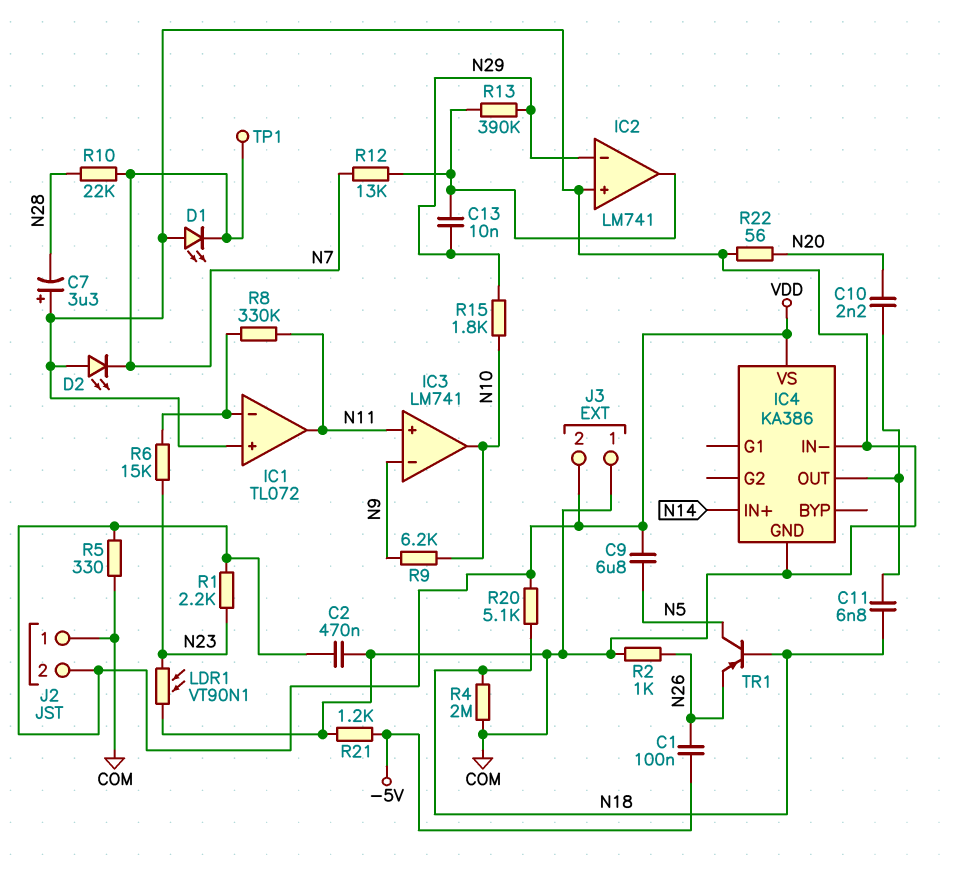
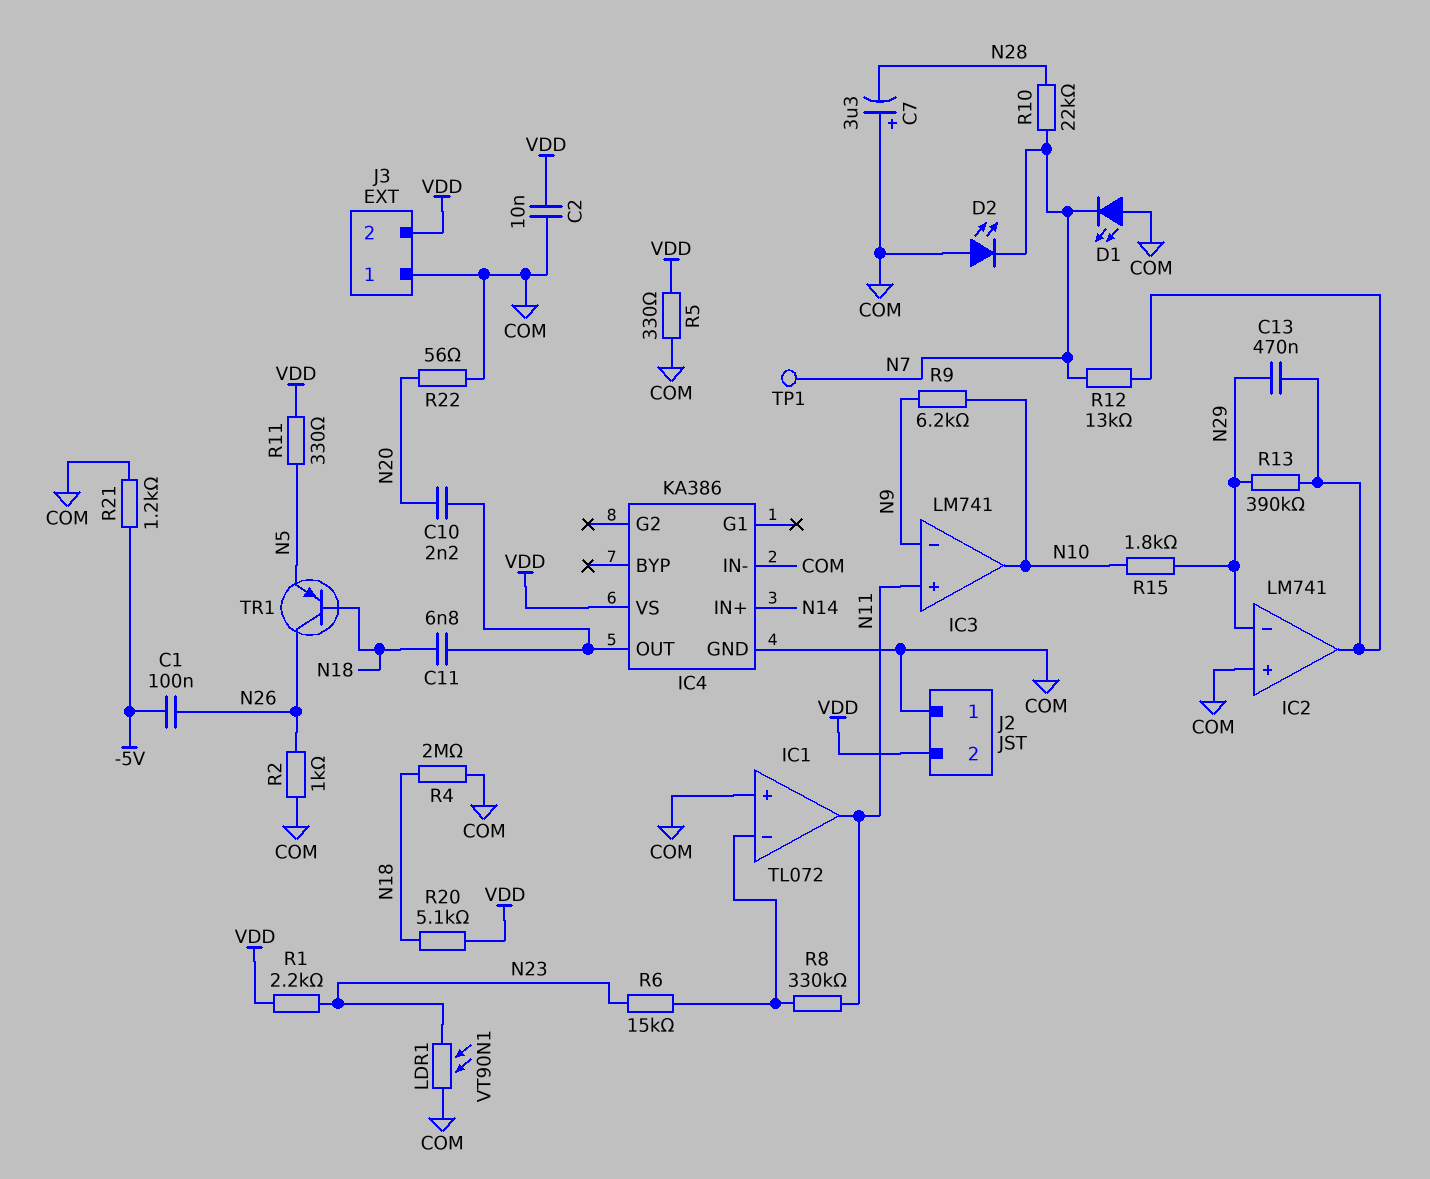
C2: 470nF (COM, VDD) -> 10nF (COM, VDD)
C9: 6.8uF (N5, VDD) -> none
C13: 10nF (IC2/out, N29) -> 470nF (IC2/out, N29)
R11: none -> 330 (N5, VDD)
TR1: PNP (B N18, C N5, E N26) -> PNP (B N18, C N26, E N5)

